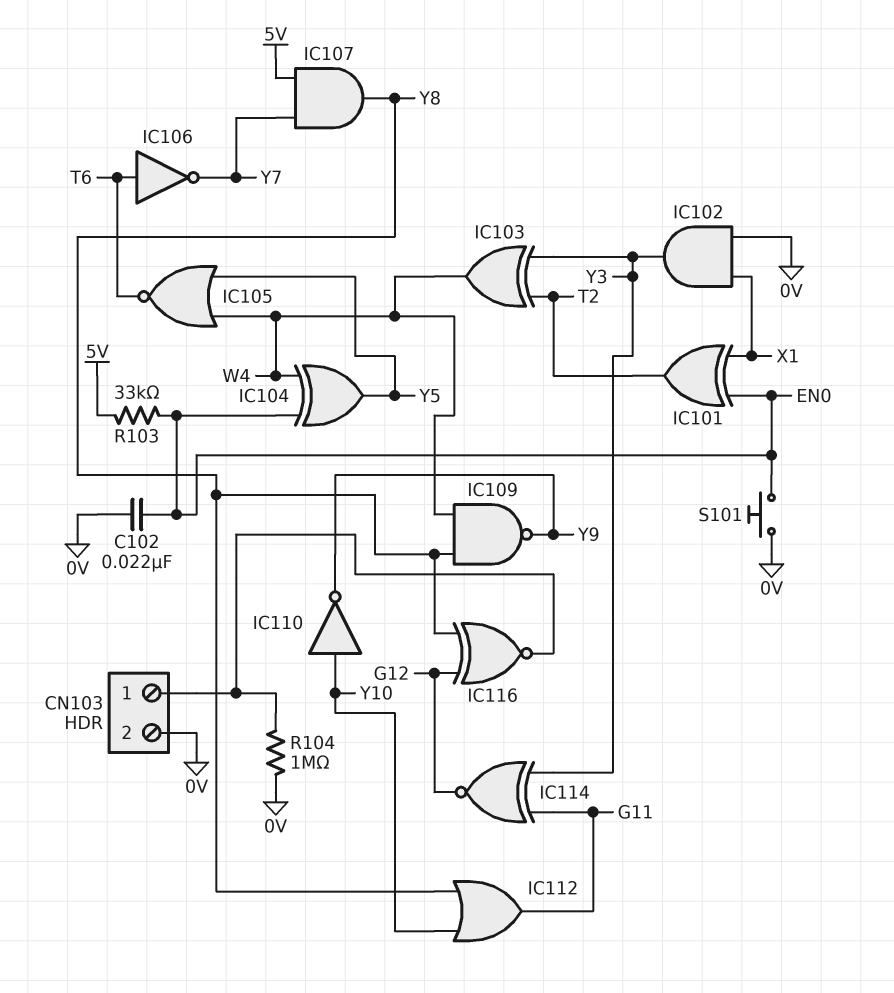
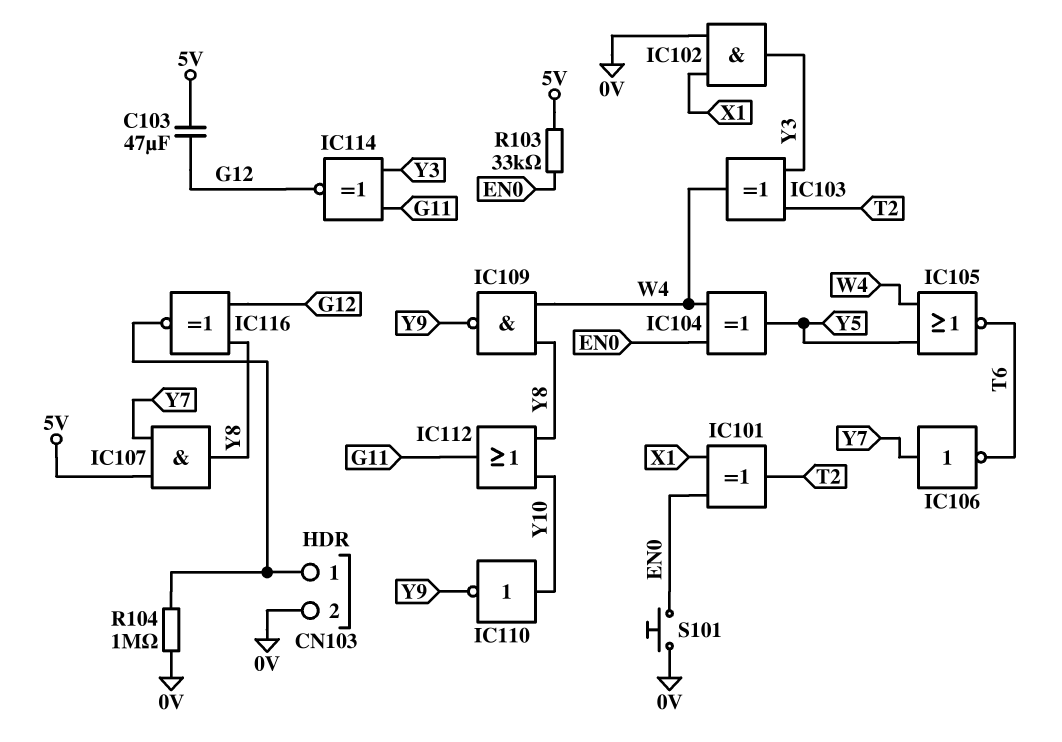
C102: 22nF (0V, EN0) -> none
C103: none -> 47uF (5V, G12)
IC106: NOT (in T6, out Y7) -> NOT (in Y7, out T6)

